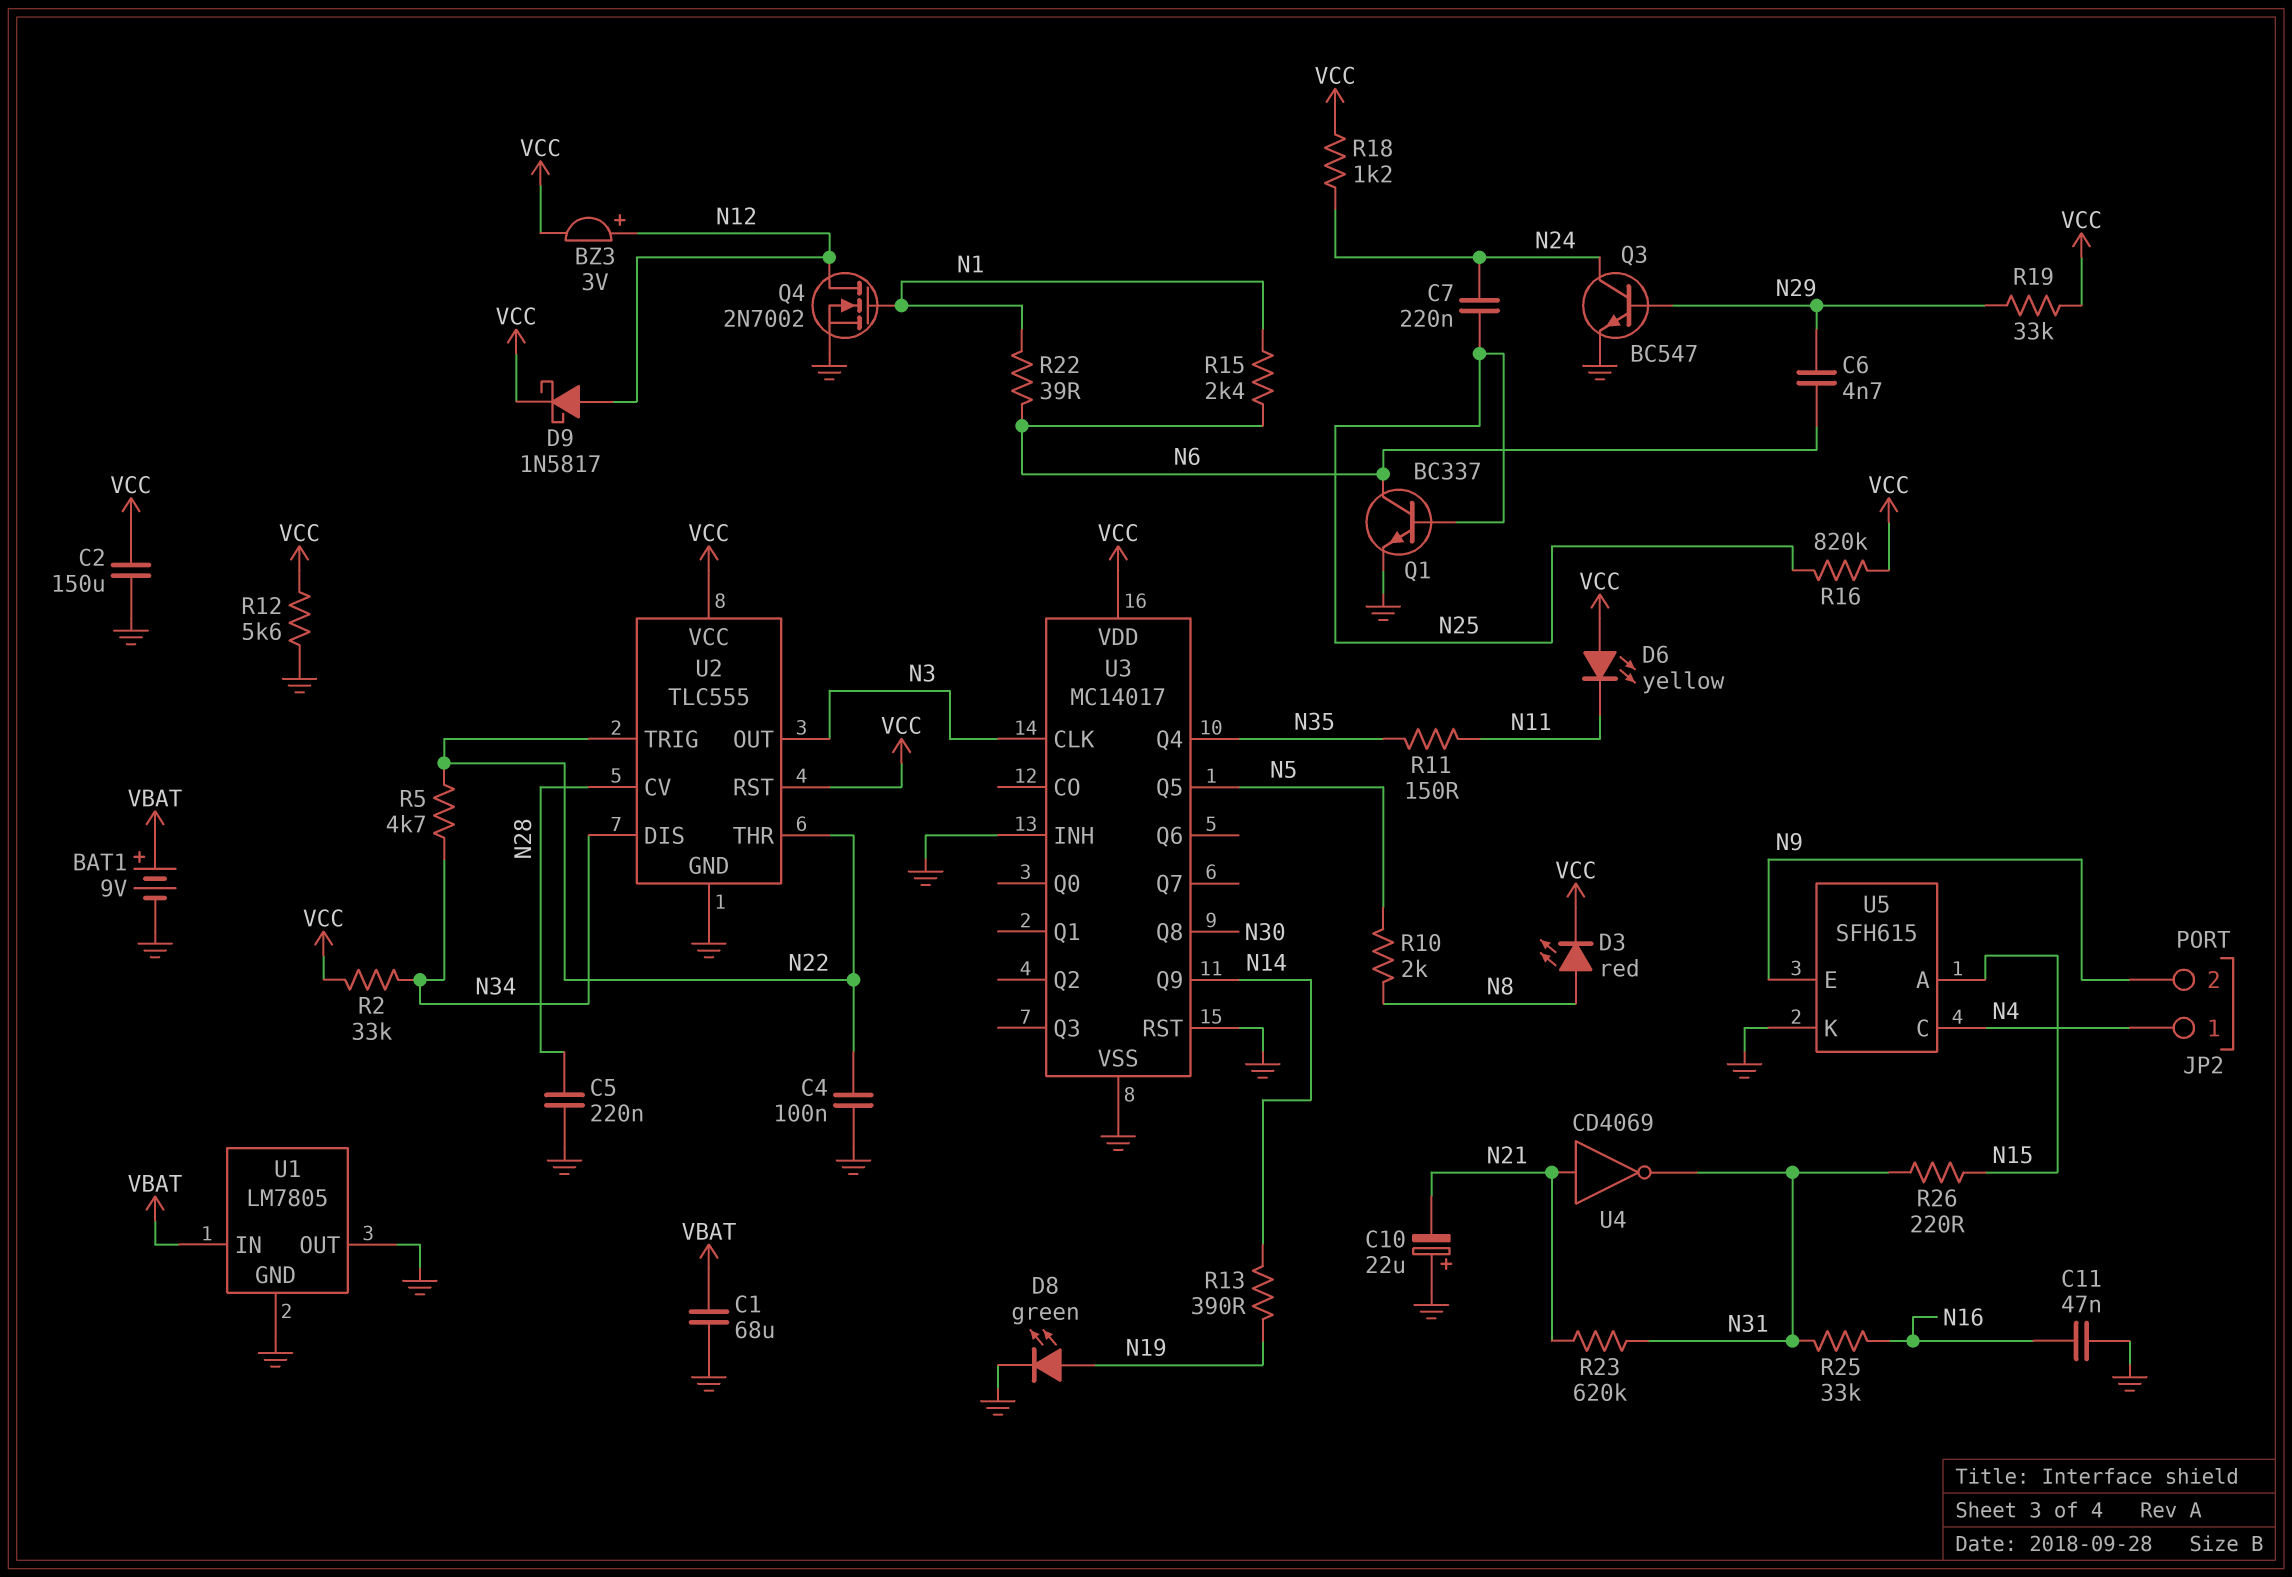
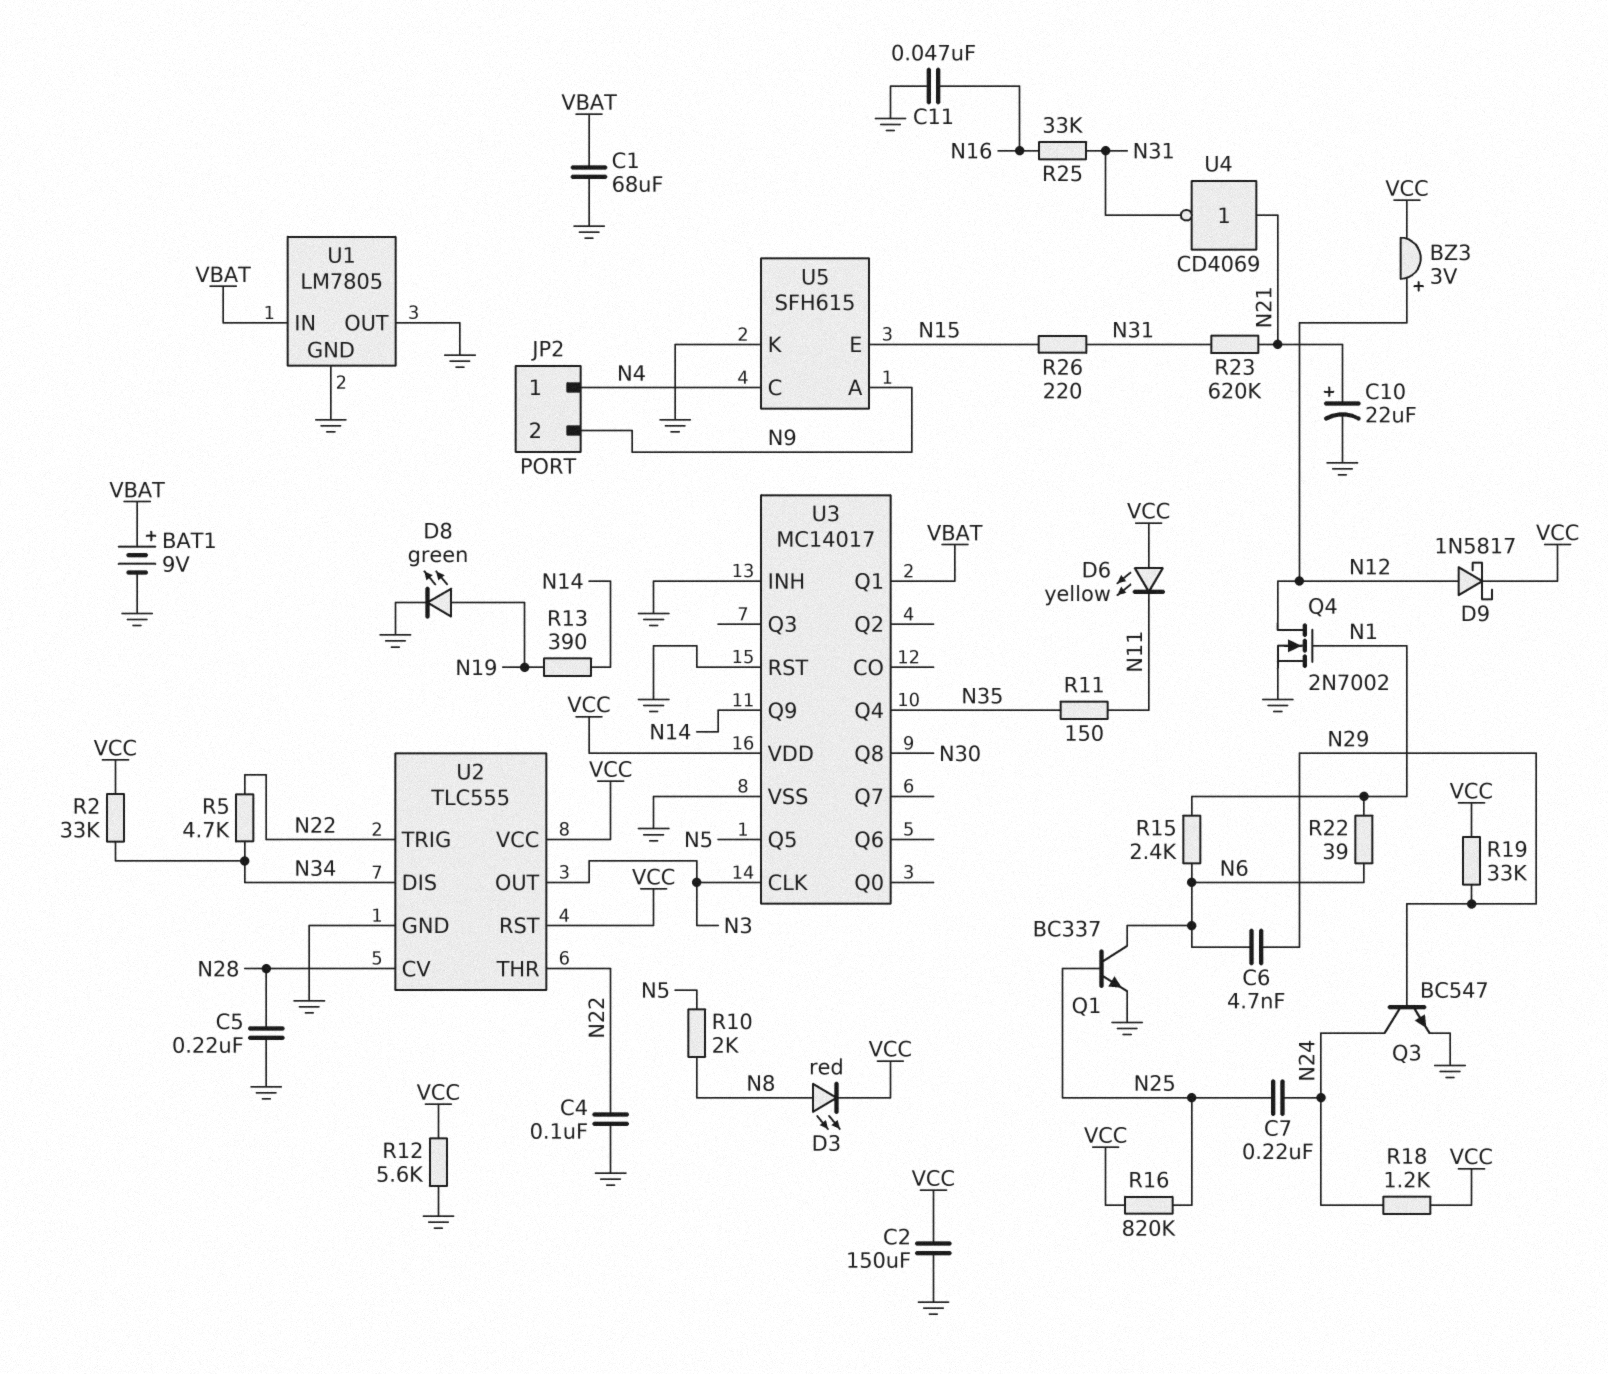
C10: 22uF (plus GND, minus N21) -> 22uF (plus N21, minus GND)
U3 pin Q1: none -> VBAT
U5 pin A: N15 -> N9
U5 pin E: N9 -> N15

